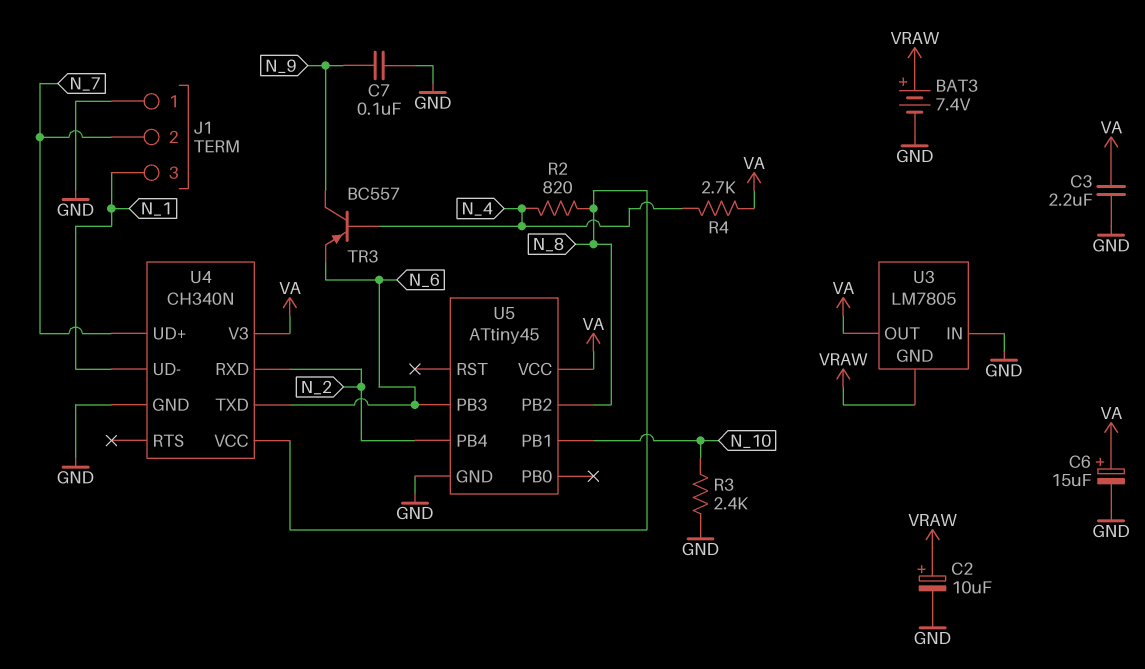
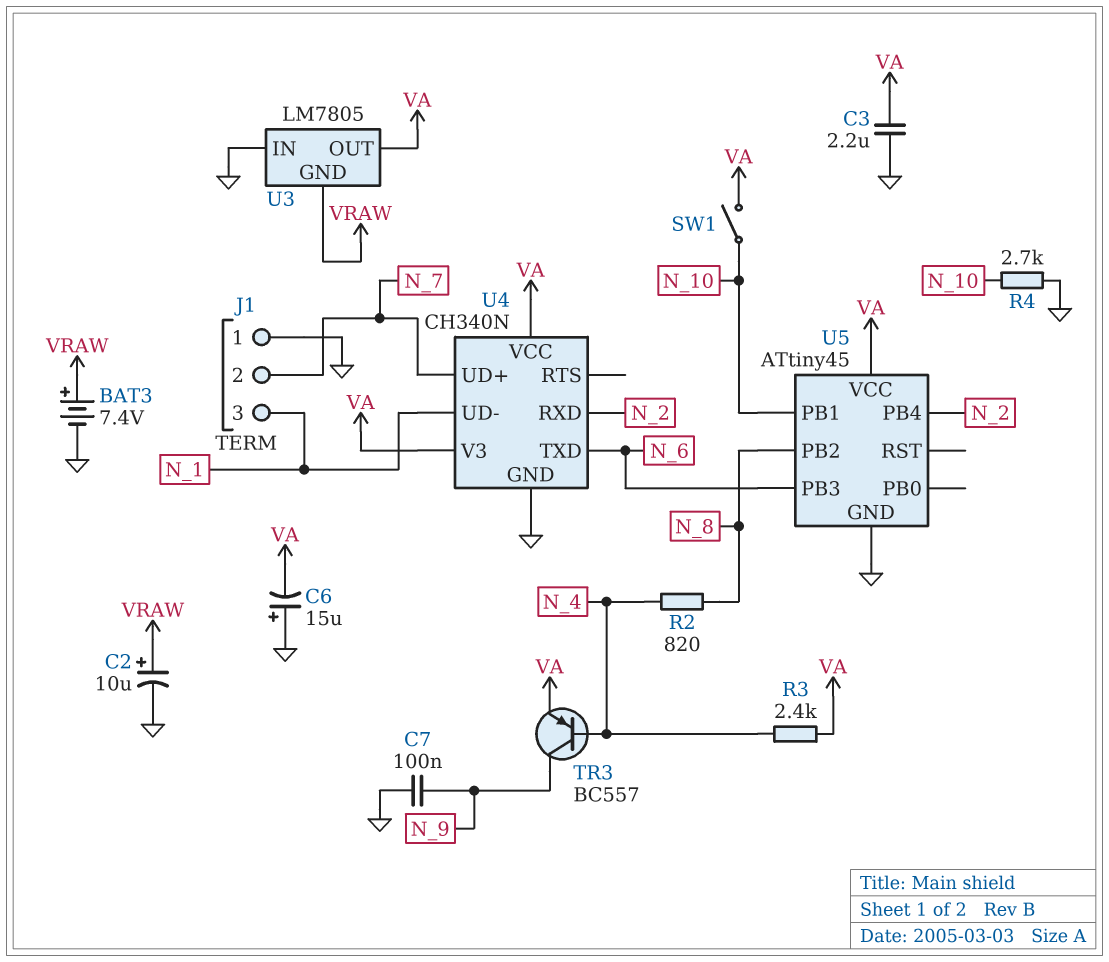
C6: 15uF (plus VA, minus GND) -> 15uF (plus GND, minus VA)
R3: 2.4k (GND, N_10) -> 2.4k (N_4, VA)
R4: 2.7k (N_4, VA) -> 2.7k (GND, N_10)
SW1: none -> switch (N_10, VA)
TR3: PNP BC557 (B N_4, C N_9, E N_6) -> PNP BC557 (B N_4, C N_9, E VA)
U4 pin VCC: N_8 -> VA

